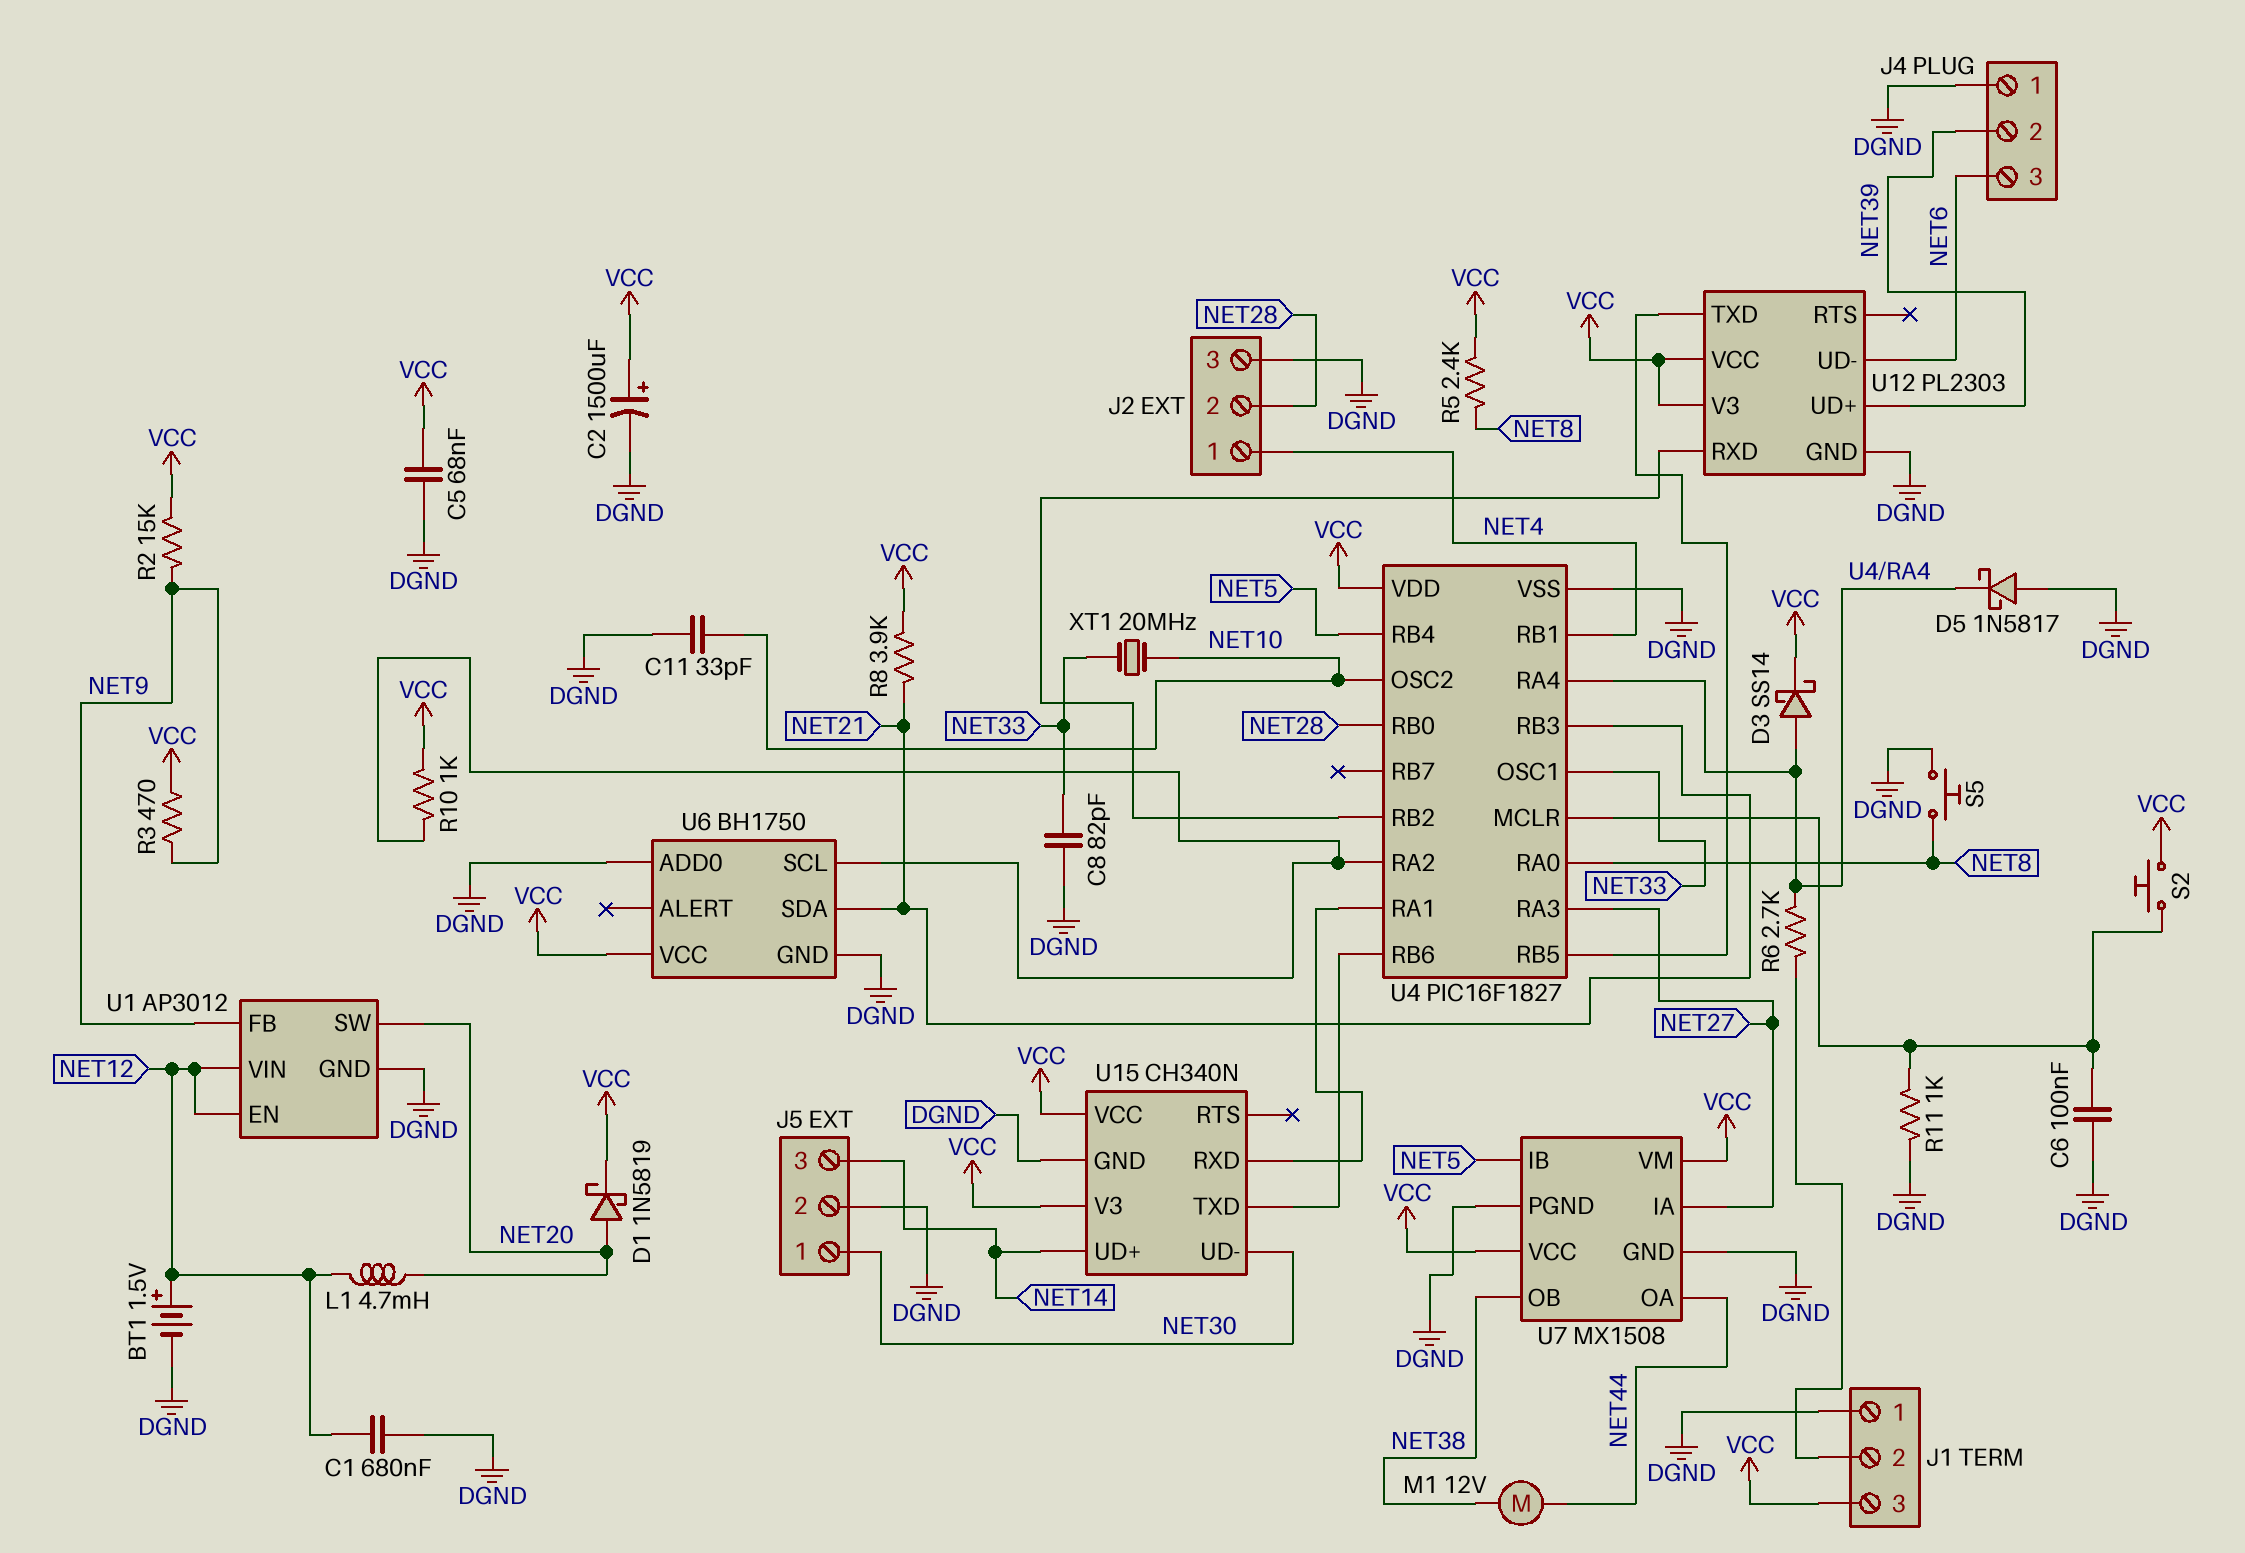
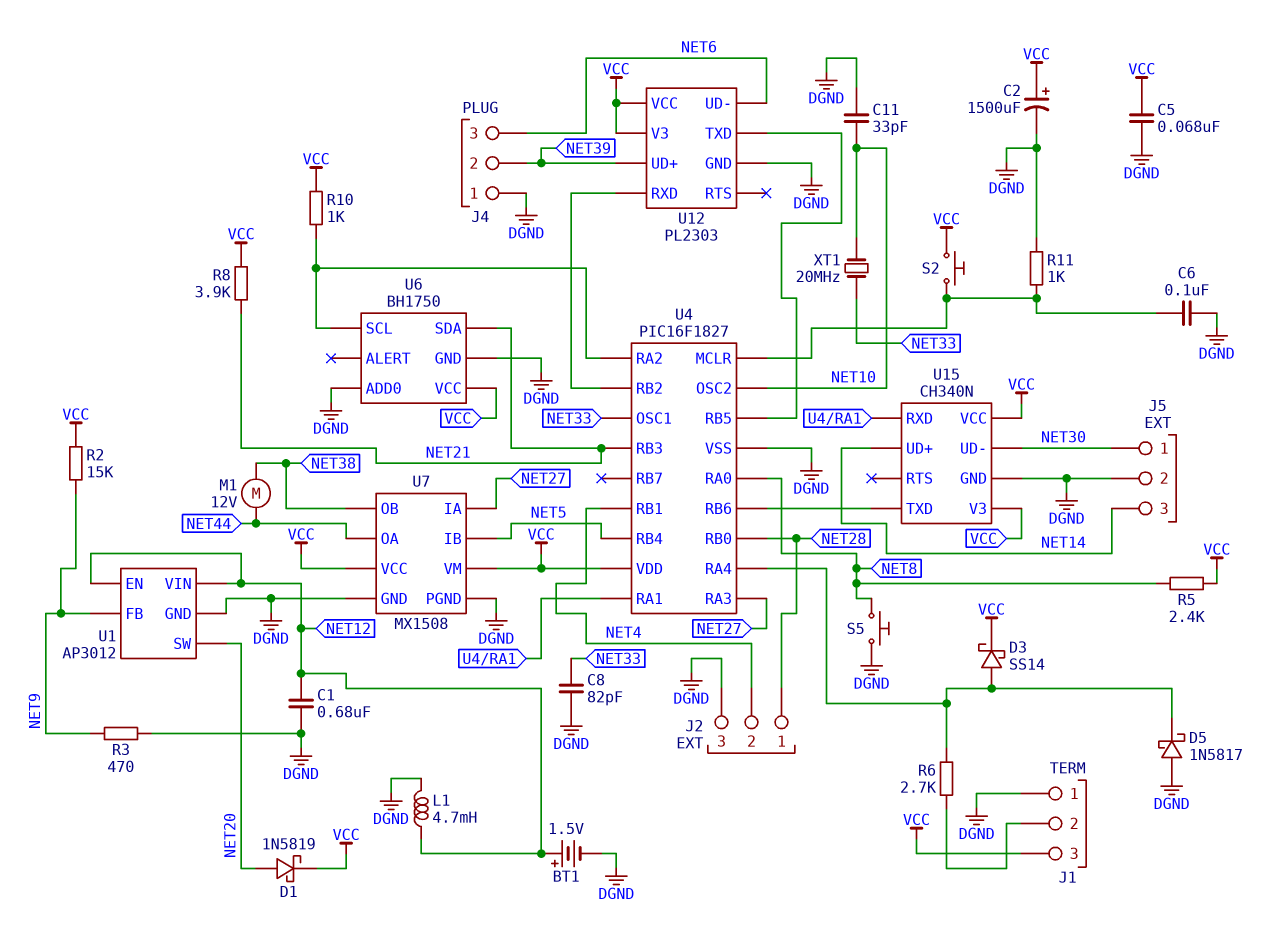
J2 pin 1: NET4 -> NET28
J2 pin 2: NET28 -> NET4
L1: 4.7mH (NET12, NET20) -> 4.7mH (DGND, NET12)
R3: 470 (NET9, VCC) -> 470 (DGND, NET9)

